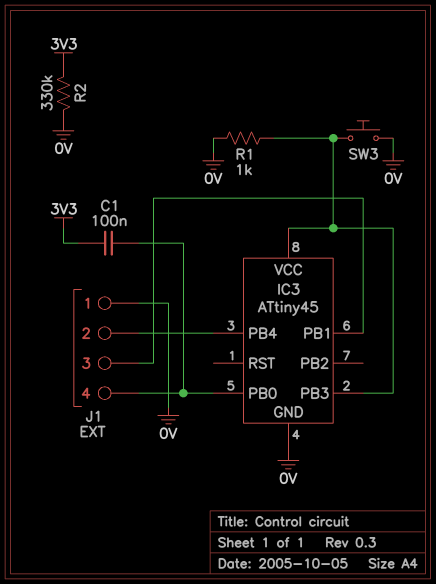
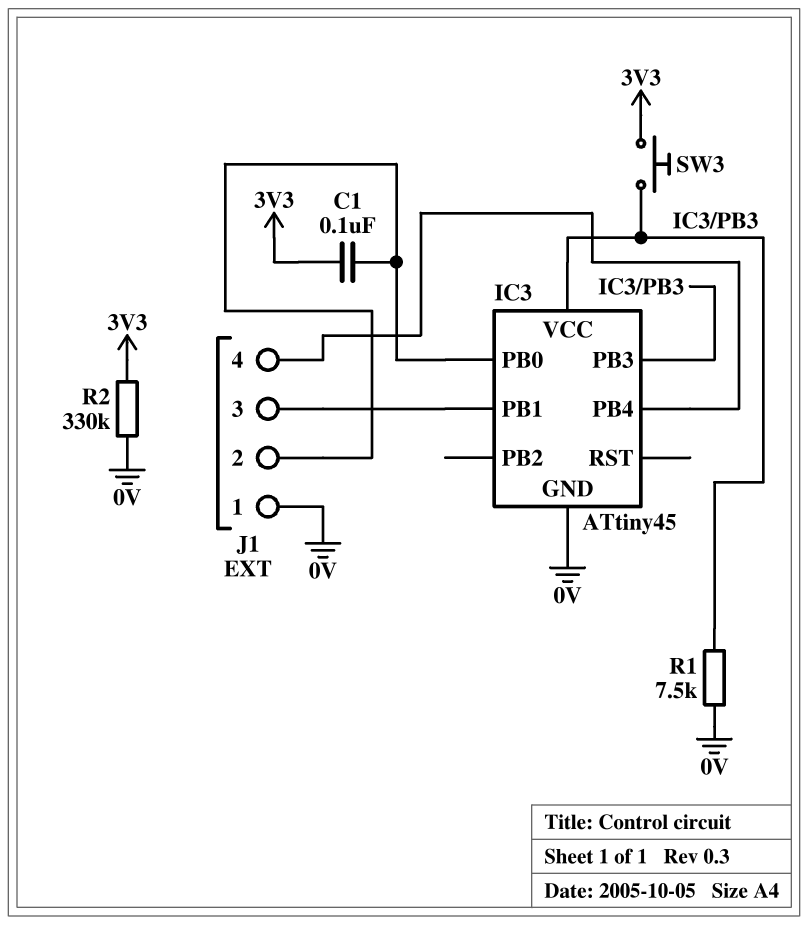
J1 pin 2: IC3/PB4 -> IC3/PB0
J1 pin 4: IC3/PB0 -> IC3/PB4
R1: 1k (0V, IC3/PB3) -> 7.5k (0V, IC3/PB3)
SW3: button (0V, IC3/PB3) -> button (3V3, IC3/PB3)

